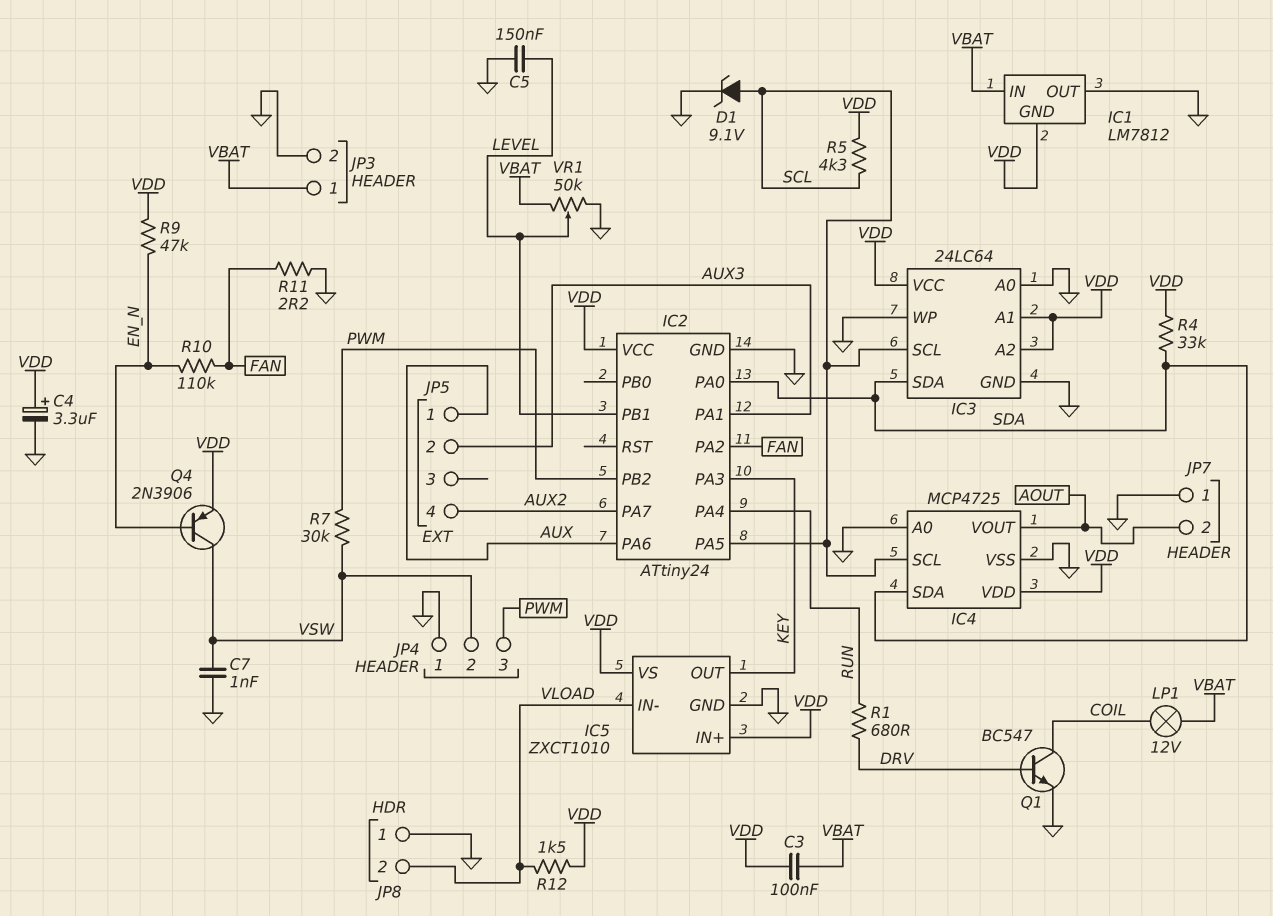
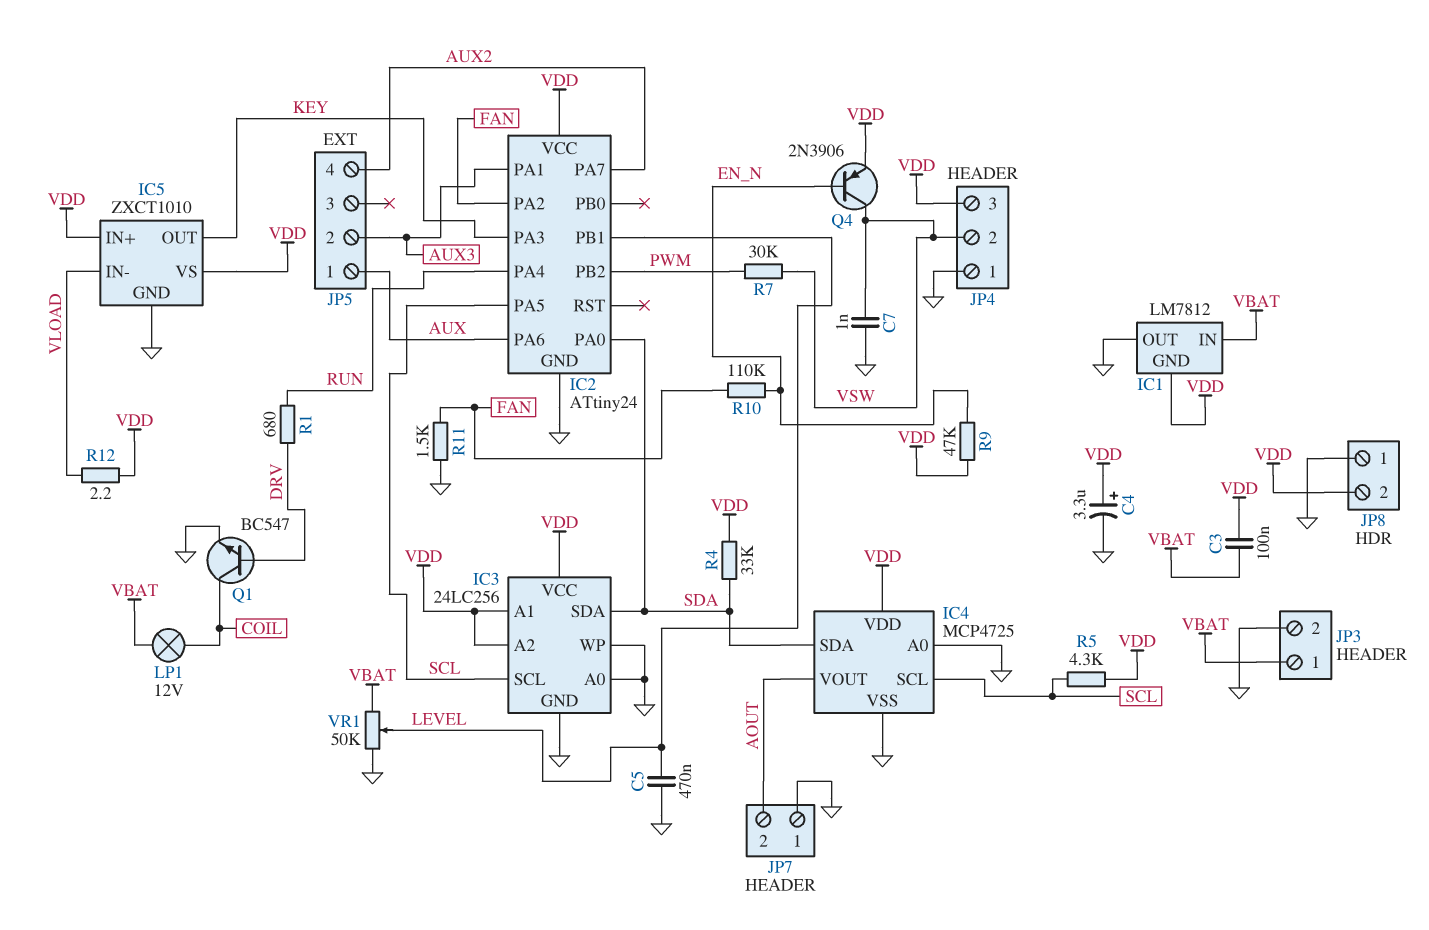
C5: 150nF (GND, LEVEL) -> 470nF (GND, LEVEL)
D1: zener 9.1V (A SCL, K GND) -> none
IC3: 24LC64 -> 24LC256
JP4 pin 3: PWM -> VDD
JP8 pin 2: VLOAD -> VDD
R11: 2.2 (FAN, GND) -> 1.5k (FAN, GND)
R12: 1.5k (VDD, VLOAD) -> 2.2 (VDD, VLOAD)

